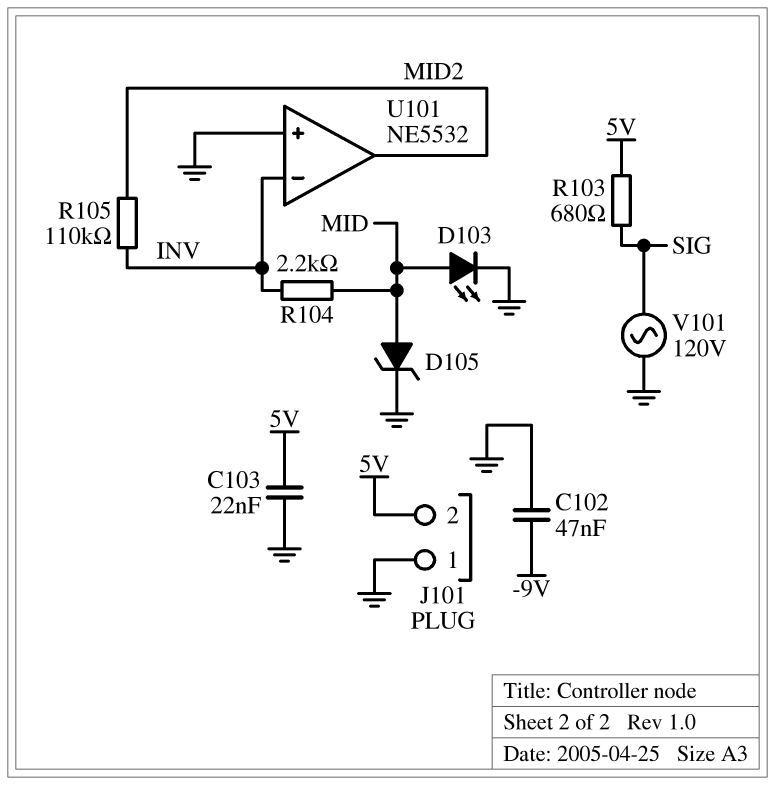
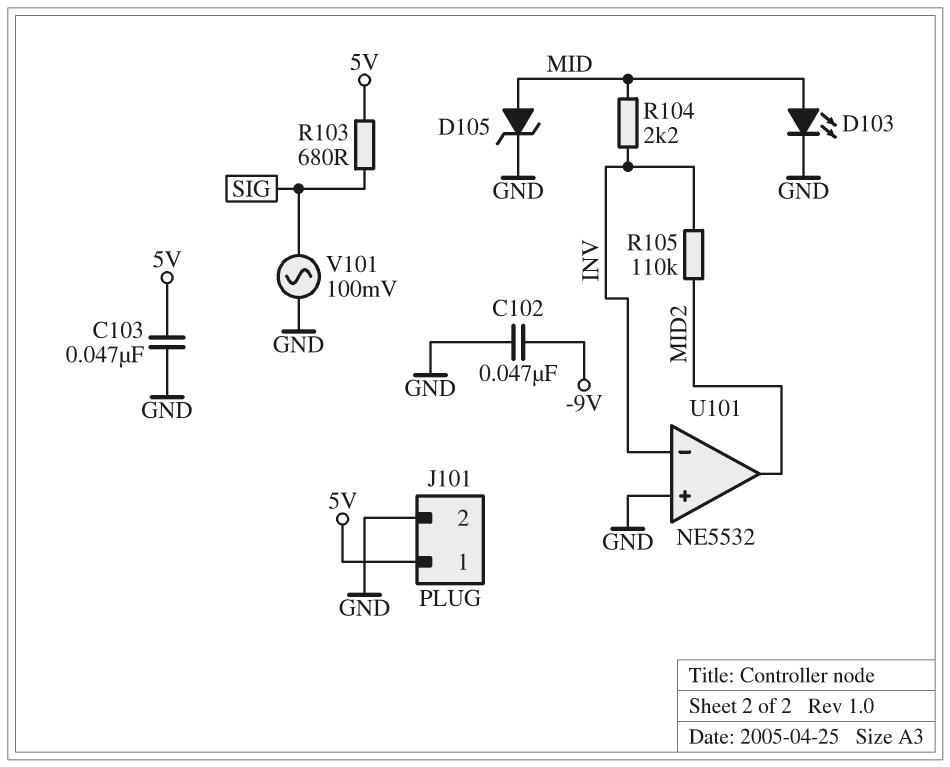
C103: 22nF (5V, GND) -> 47nF (5V, GND)
J101 pin 1: GND -> 5V
J101 pin 2: 5V -> GND
V101: AC 120V (GND, SIG) -> AC 100mV (GND, SIG)

